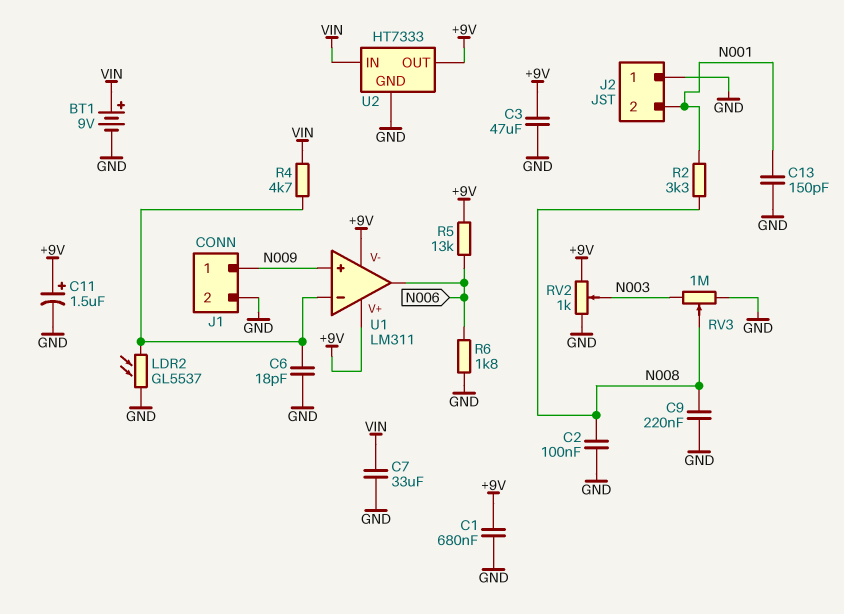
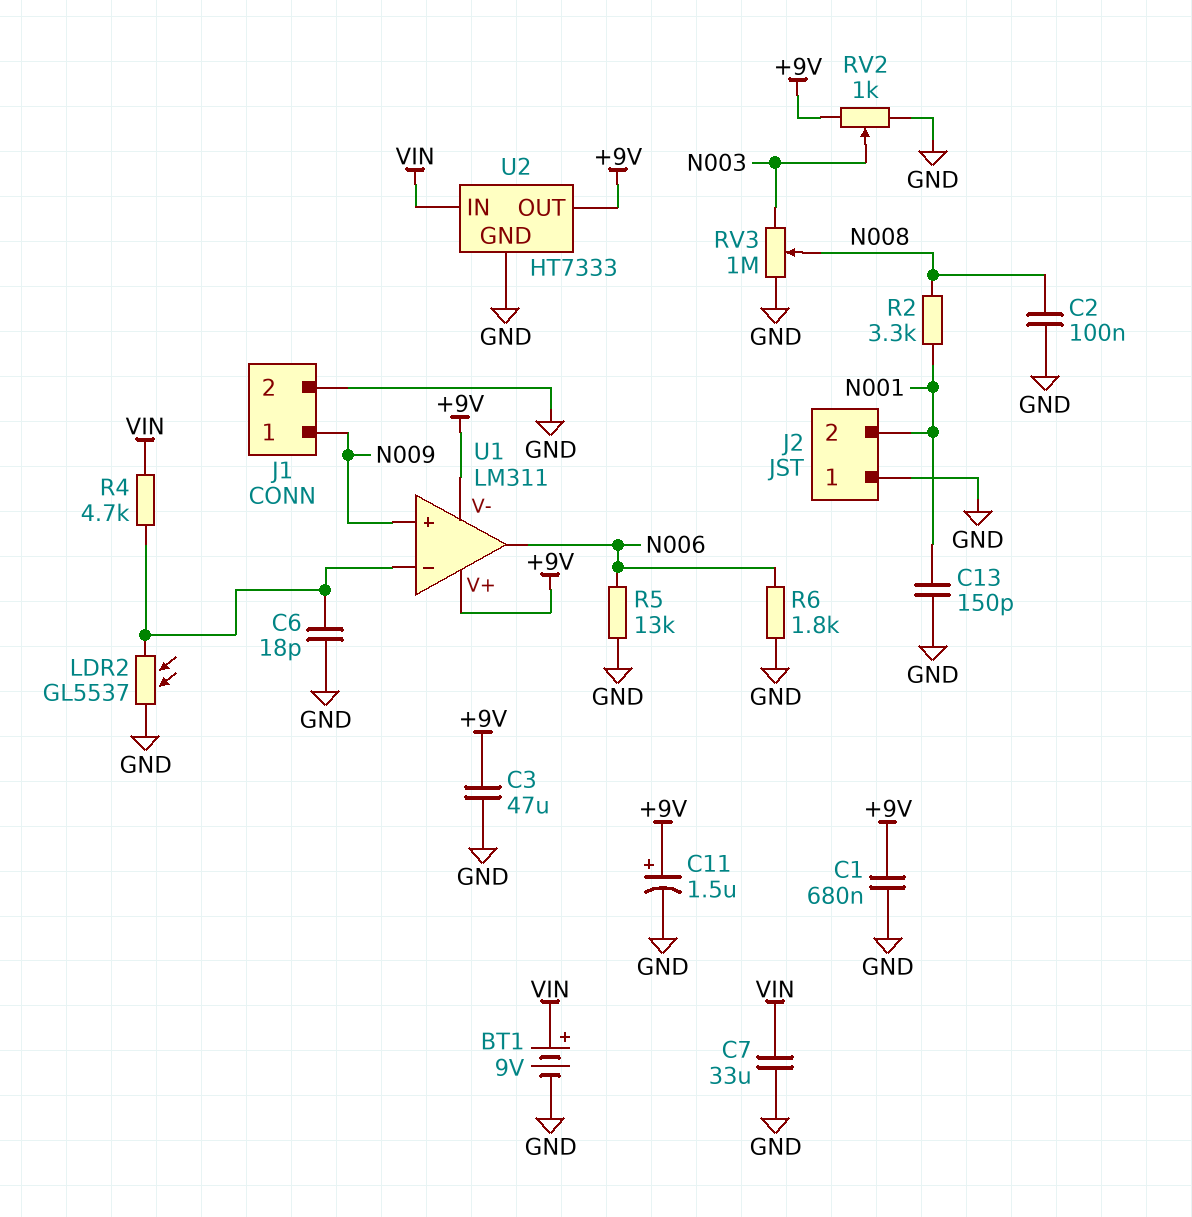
C9: 220nF (GND, N008) -> none
R5: 13k (+9V, N006) -> 13k (GND, N006)

